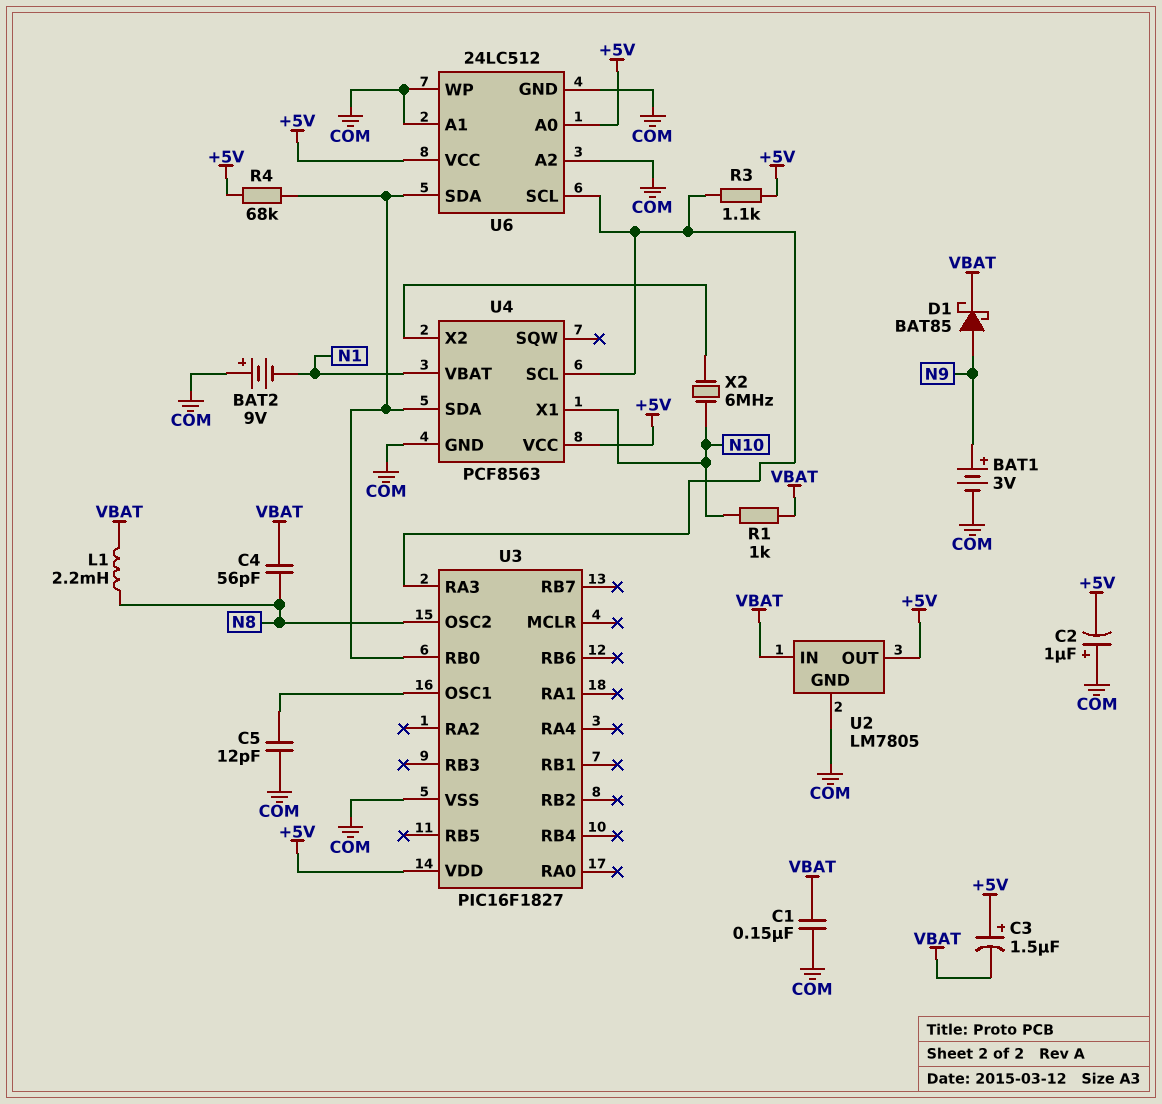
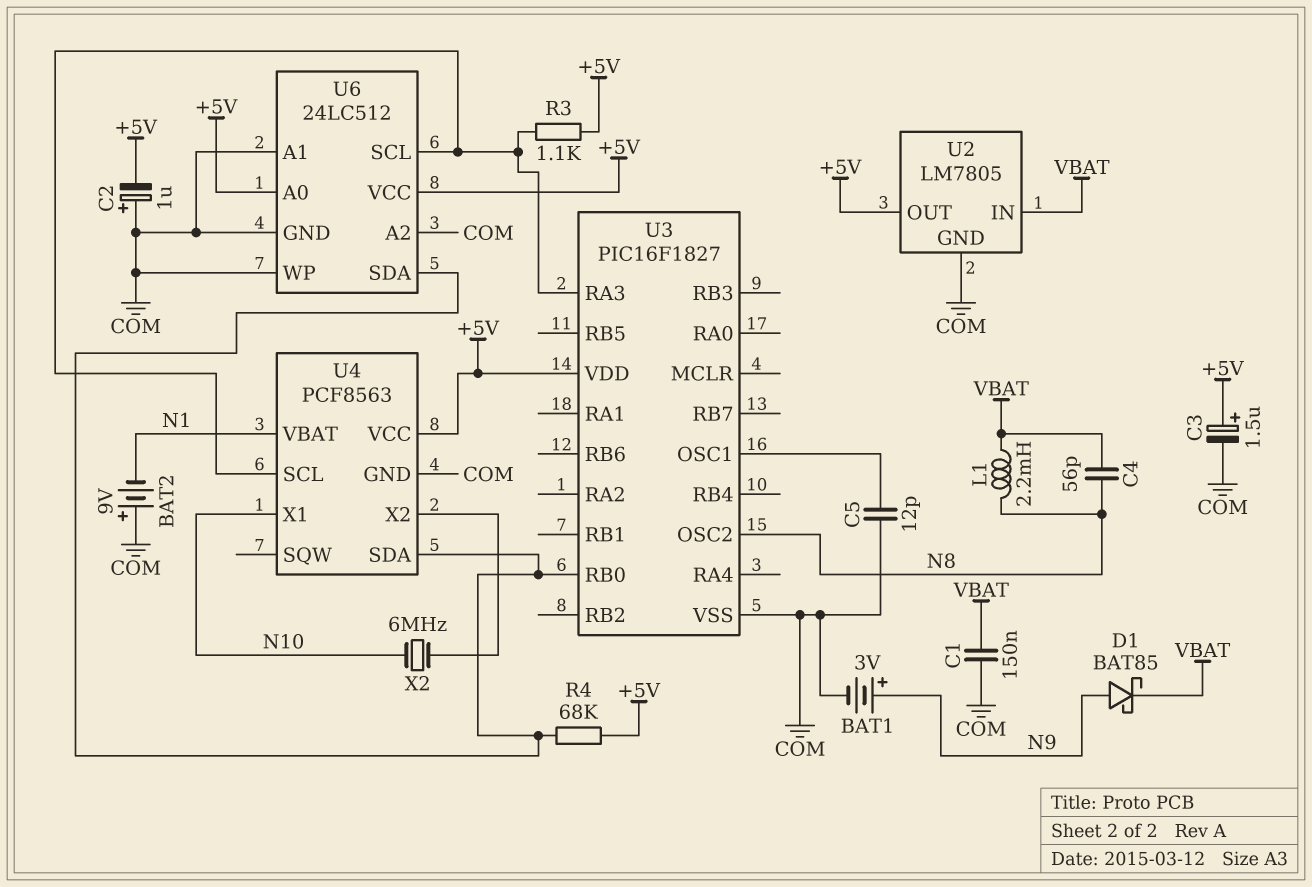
C3: 1.5uF (plus +5V, minus VBAT) -> 1.5uF (plus +5V, minus COM)
R1: 1k (N10, VBAT) -> none

